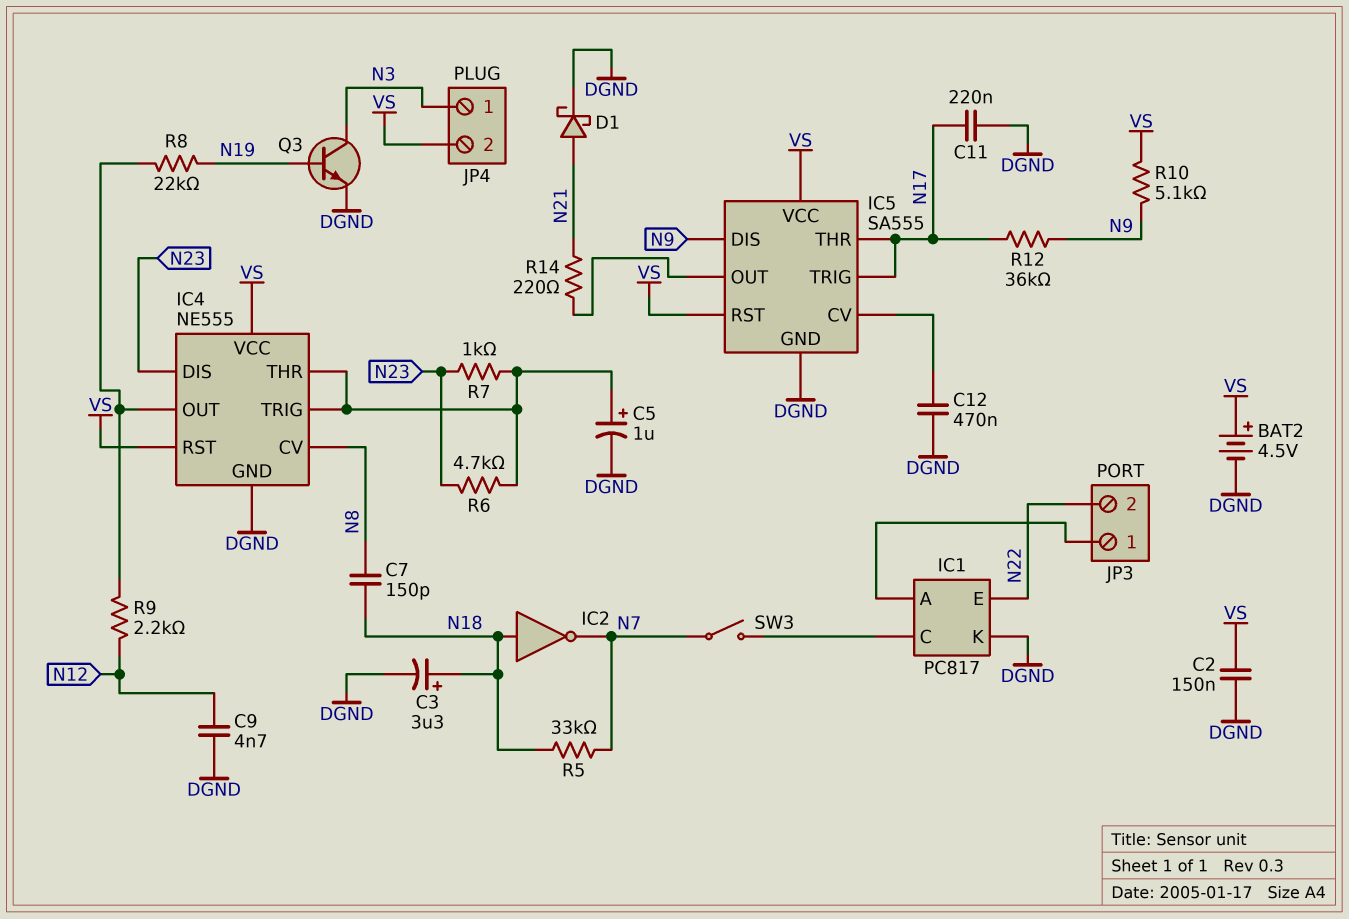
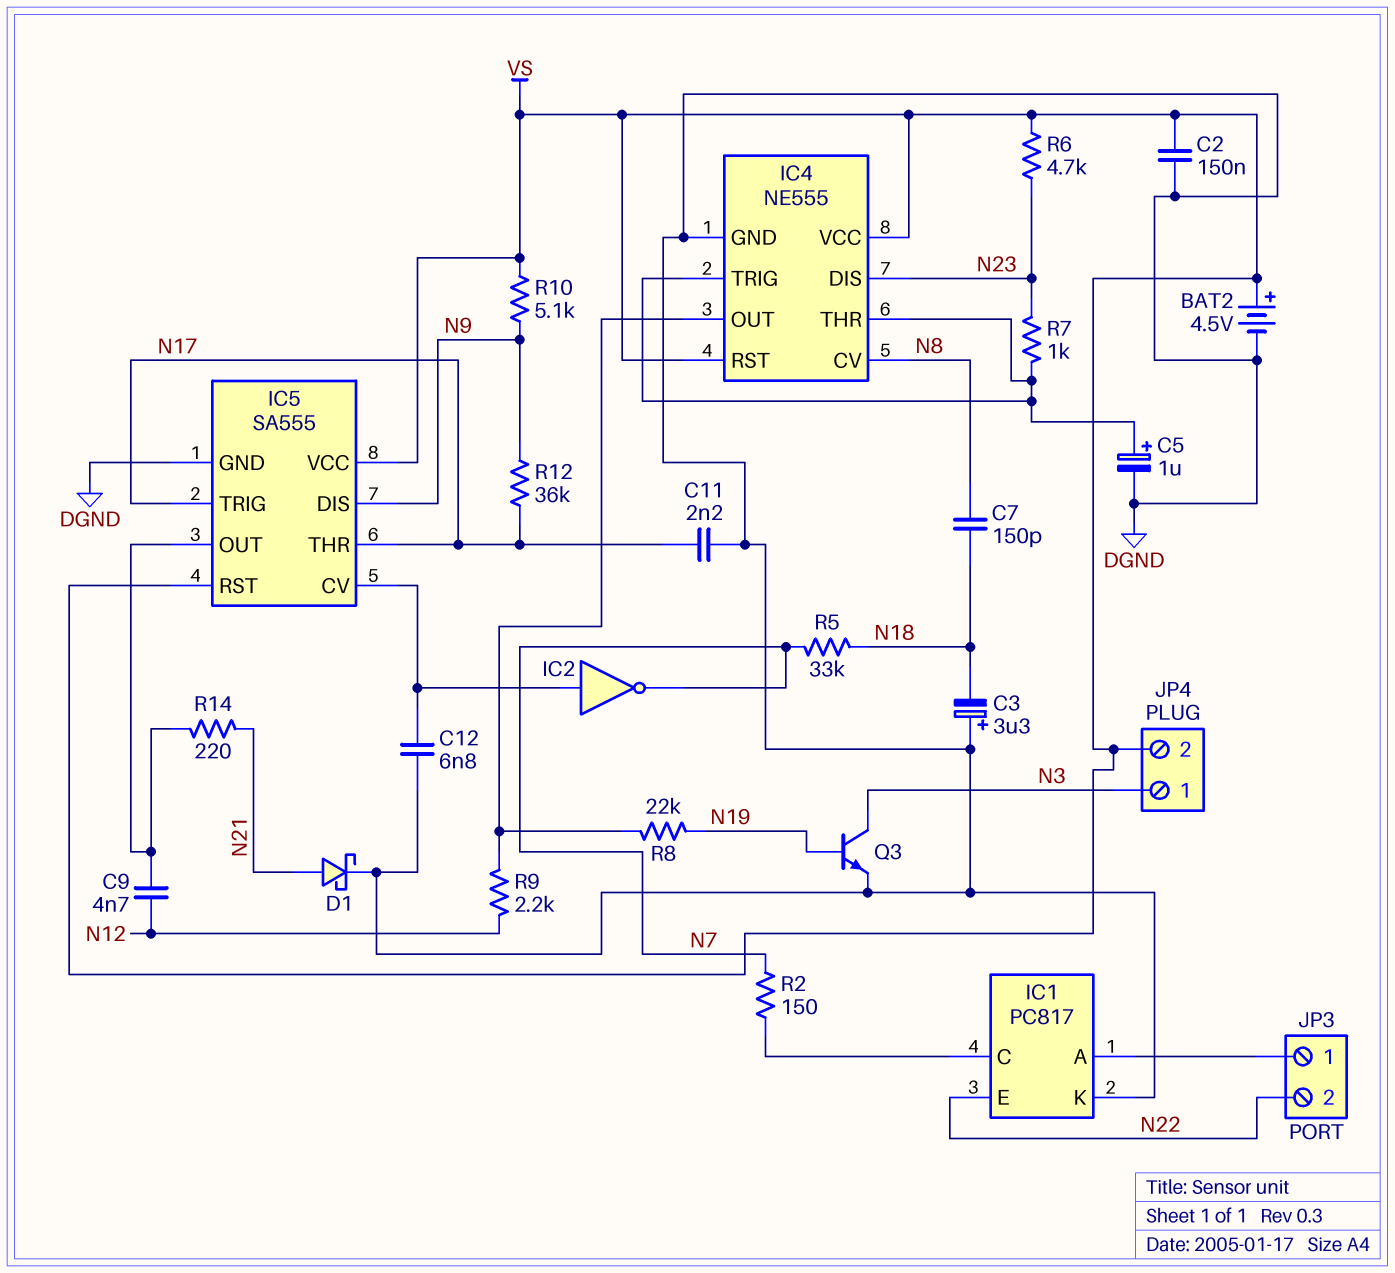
C3: 3.3uF (plus N18, minus DGND) -> 3.3uF (plus DGND, minus N18)
C9: 4.7nF (DGND, N12) -> 4.7nF (IC5/OUT, N12)
C11: 220nF (DGND, N17) -> 2.2nF (DGND, N17)
C12: 470nF (DGND, IC5/CV) -> 6.8nF (DGND, IC5/CV)
IC2: NOT (in N18, out N7) -> NOT (in IC5/CV, out N7)
R2: none -> 150 (IC1/C, N7)
R6: 4.7k (IC4/THR, N23) -> 4.7k (N23, VS)
SW3: switch (IC1/C, N7) -> none

